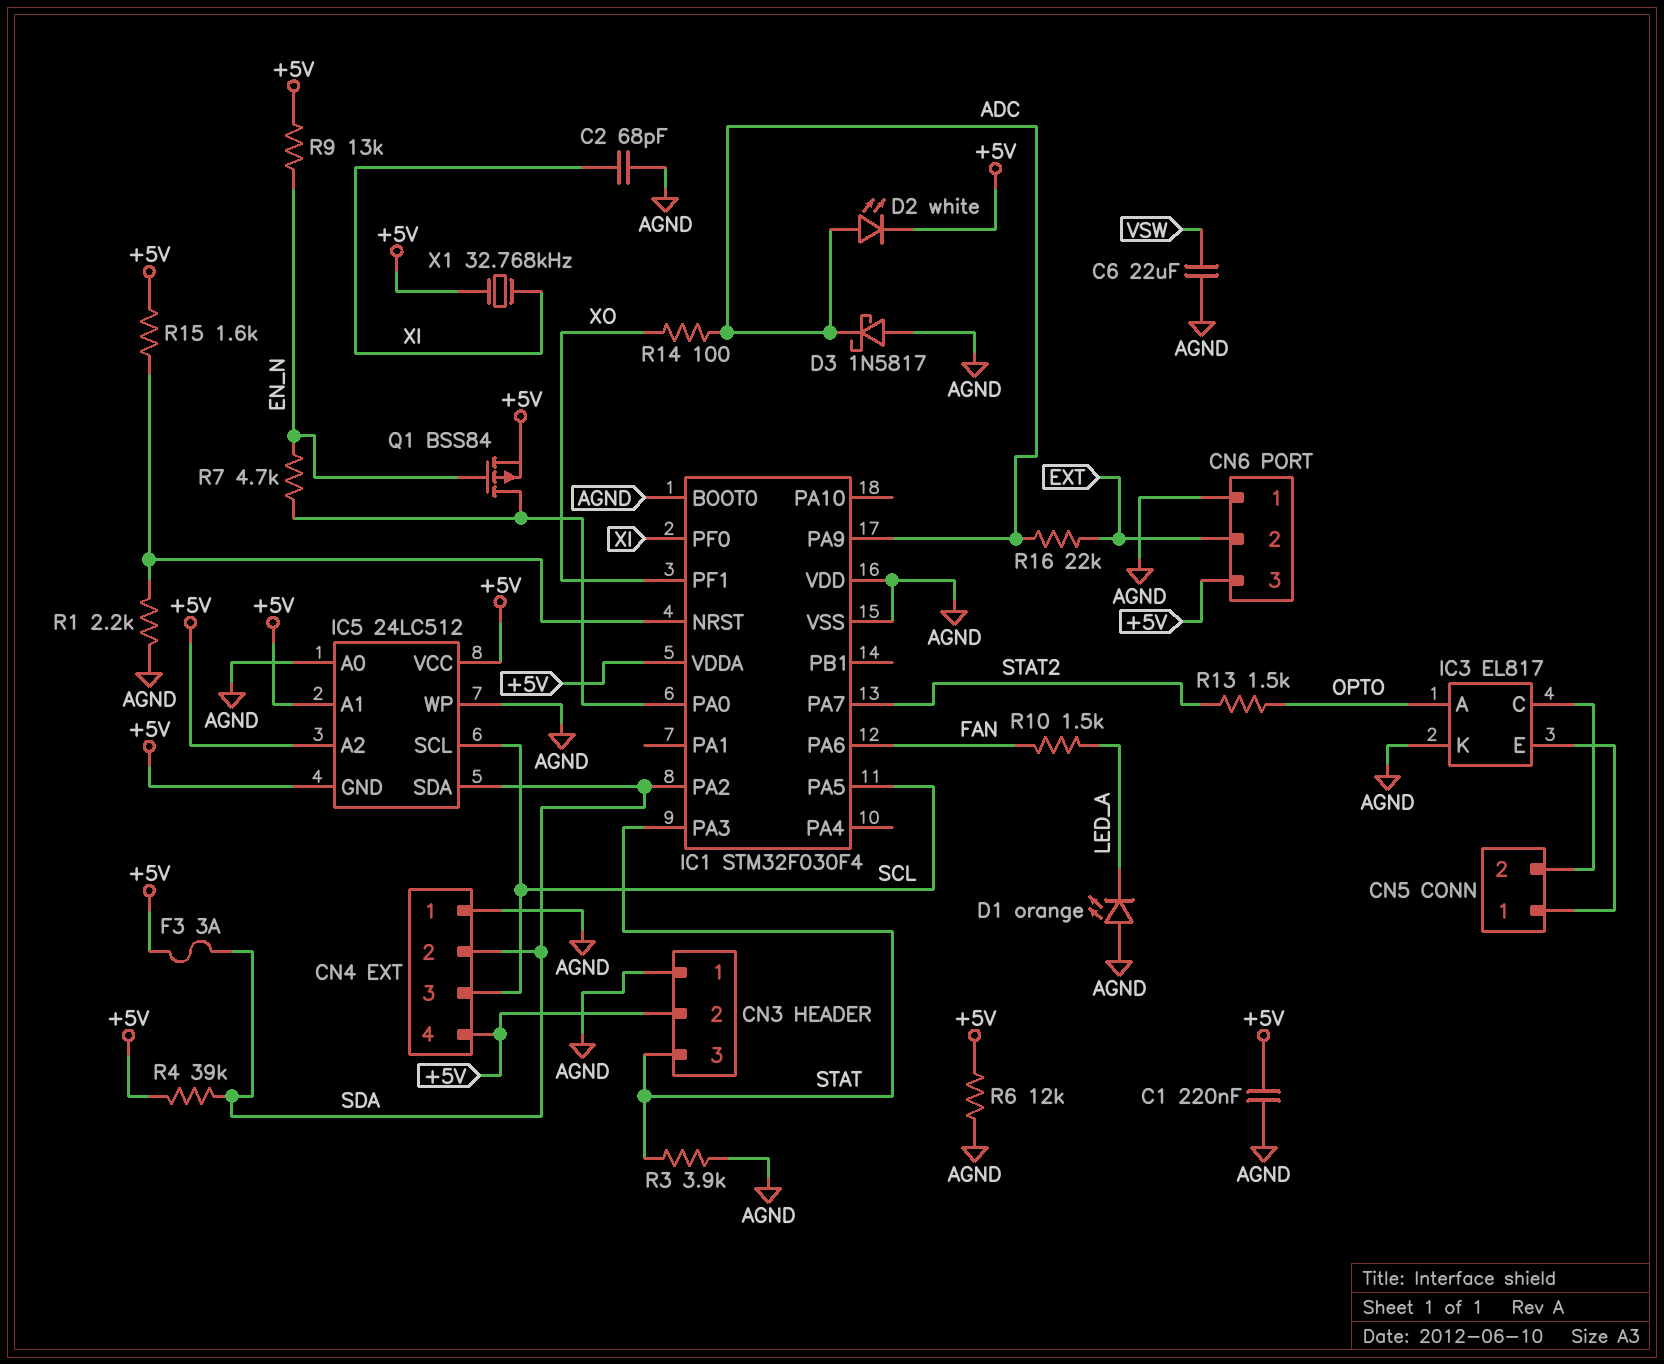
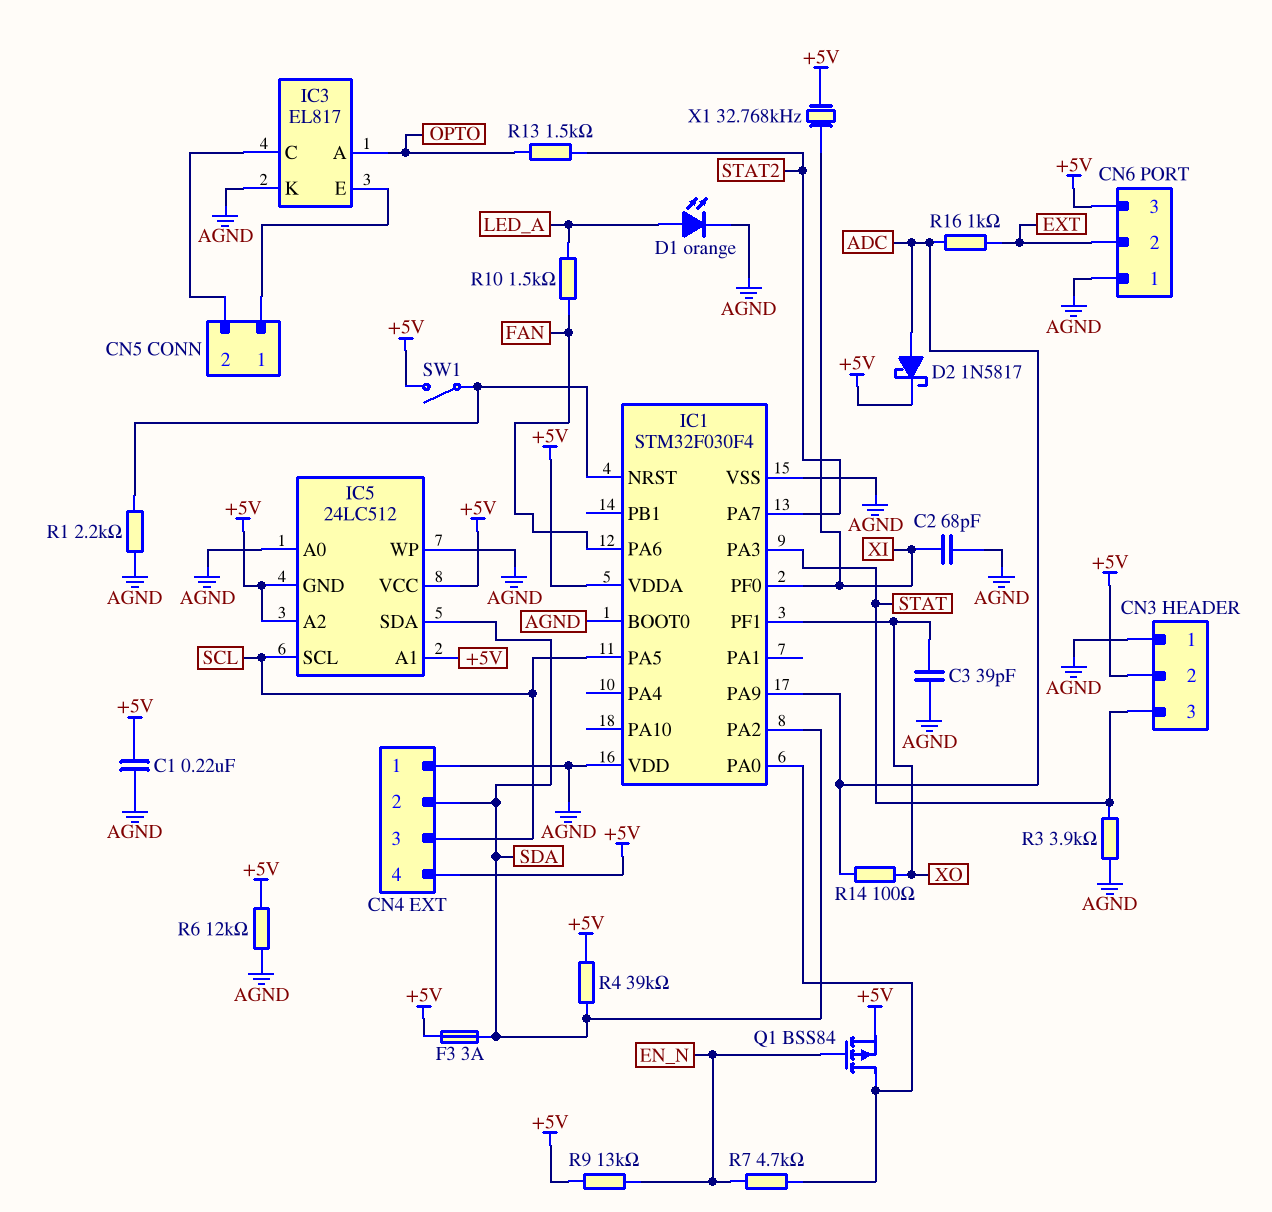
C3: none -> 39pF (AGND, XO)
C6: 22uF (AGND, VSW) -> none
D1: LED orange (A AGND, K LED_A) -> LED orange (A LED_A, K AGND)
D2: LED white (A ADC, K +5V) -> schottky 1N5817 (A ADC, K +5V)
D3: schottky 1N5817 (A AGND, K ADC) -> none
R15: 1.6k (+5V, IC1/NRST) -> none
R16: 22k (ADC, EXT) -> 1k (ADC, EXT)
SW1: none -> switch (+5V, IC1/NRST)

